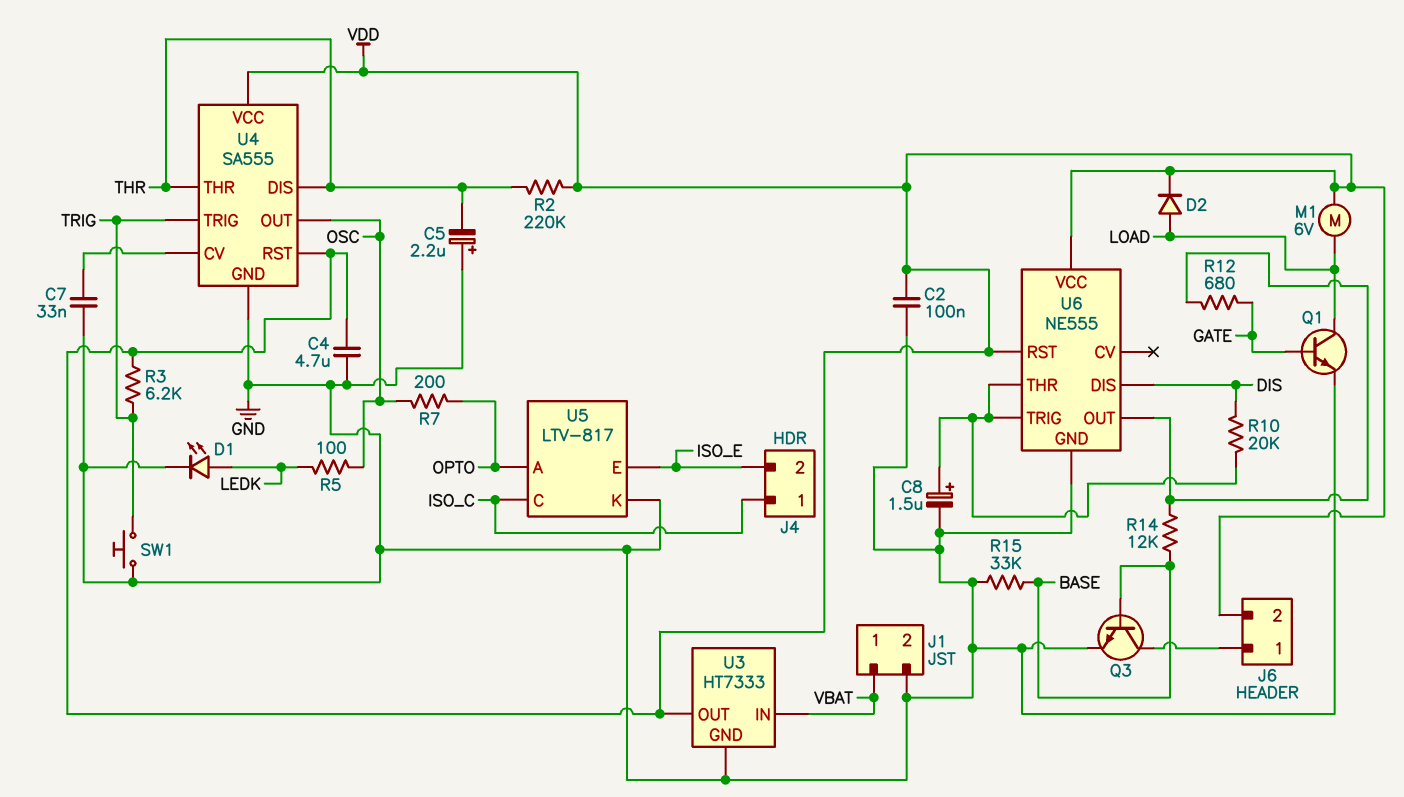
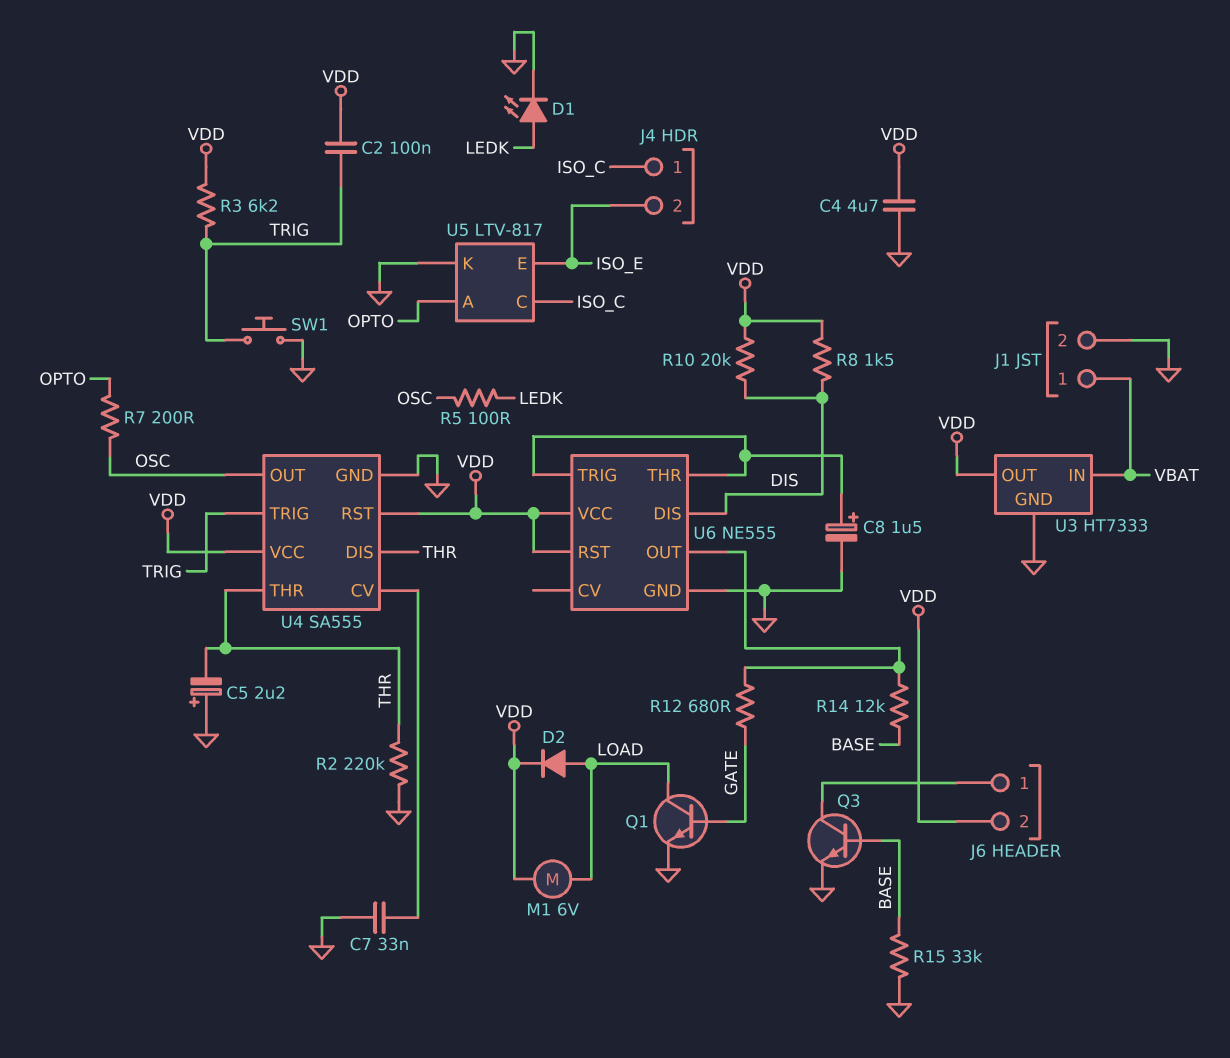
C2: 100nF (GND, VDD) -> 100nF (TRIG, VDD)
R2: 220k (THR, VDD) -> 220k (GND, THR)
R8: none -> 1.5k (DIS, VDD)
R10: 20k (DIS, U6/THR) -> 20k (DIS, VDD)

